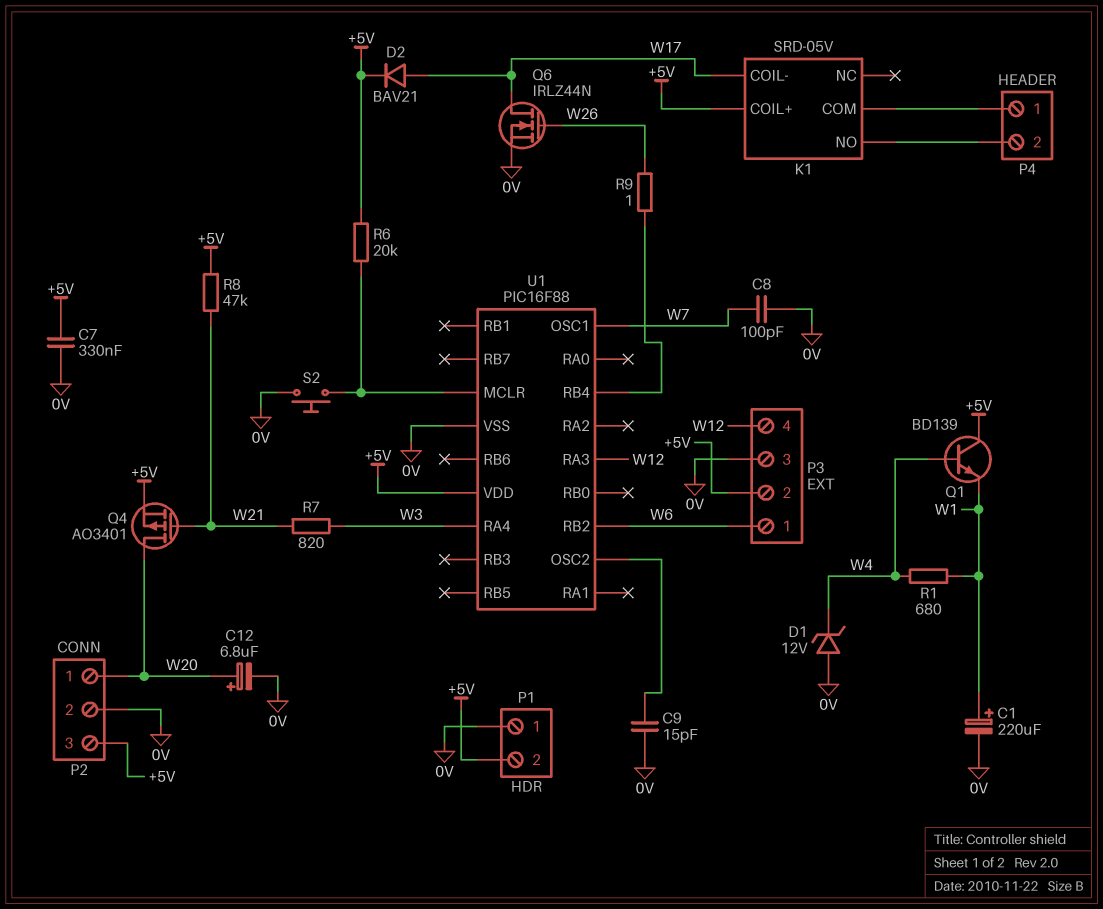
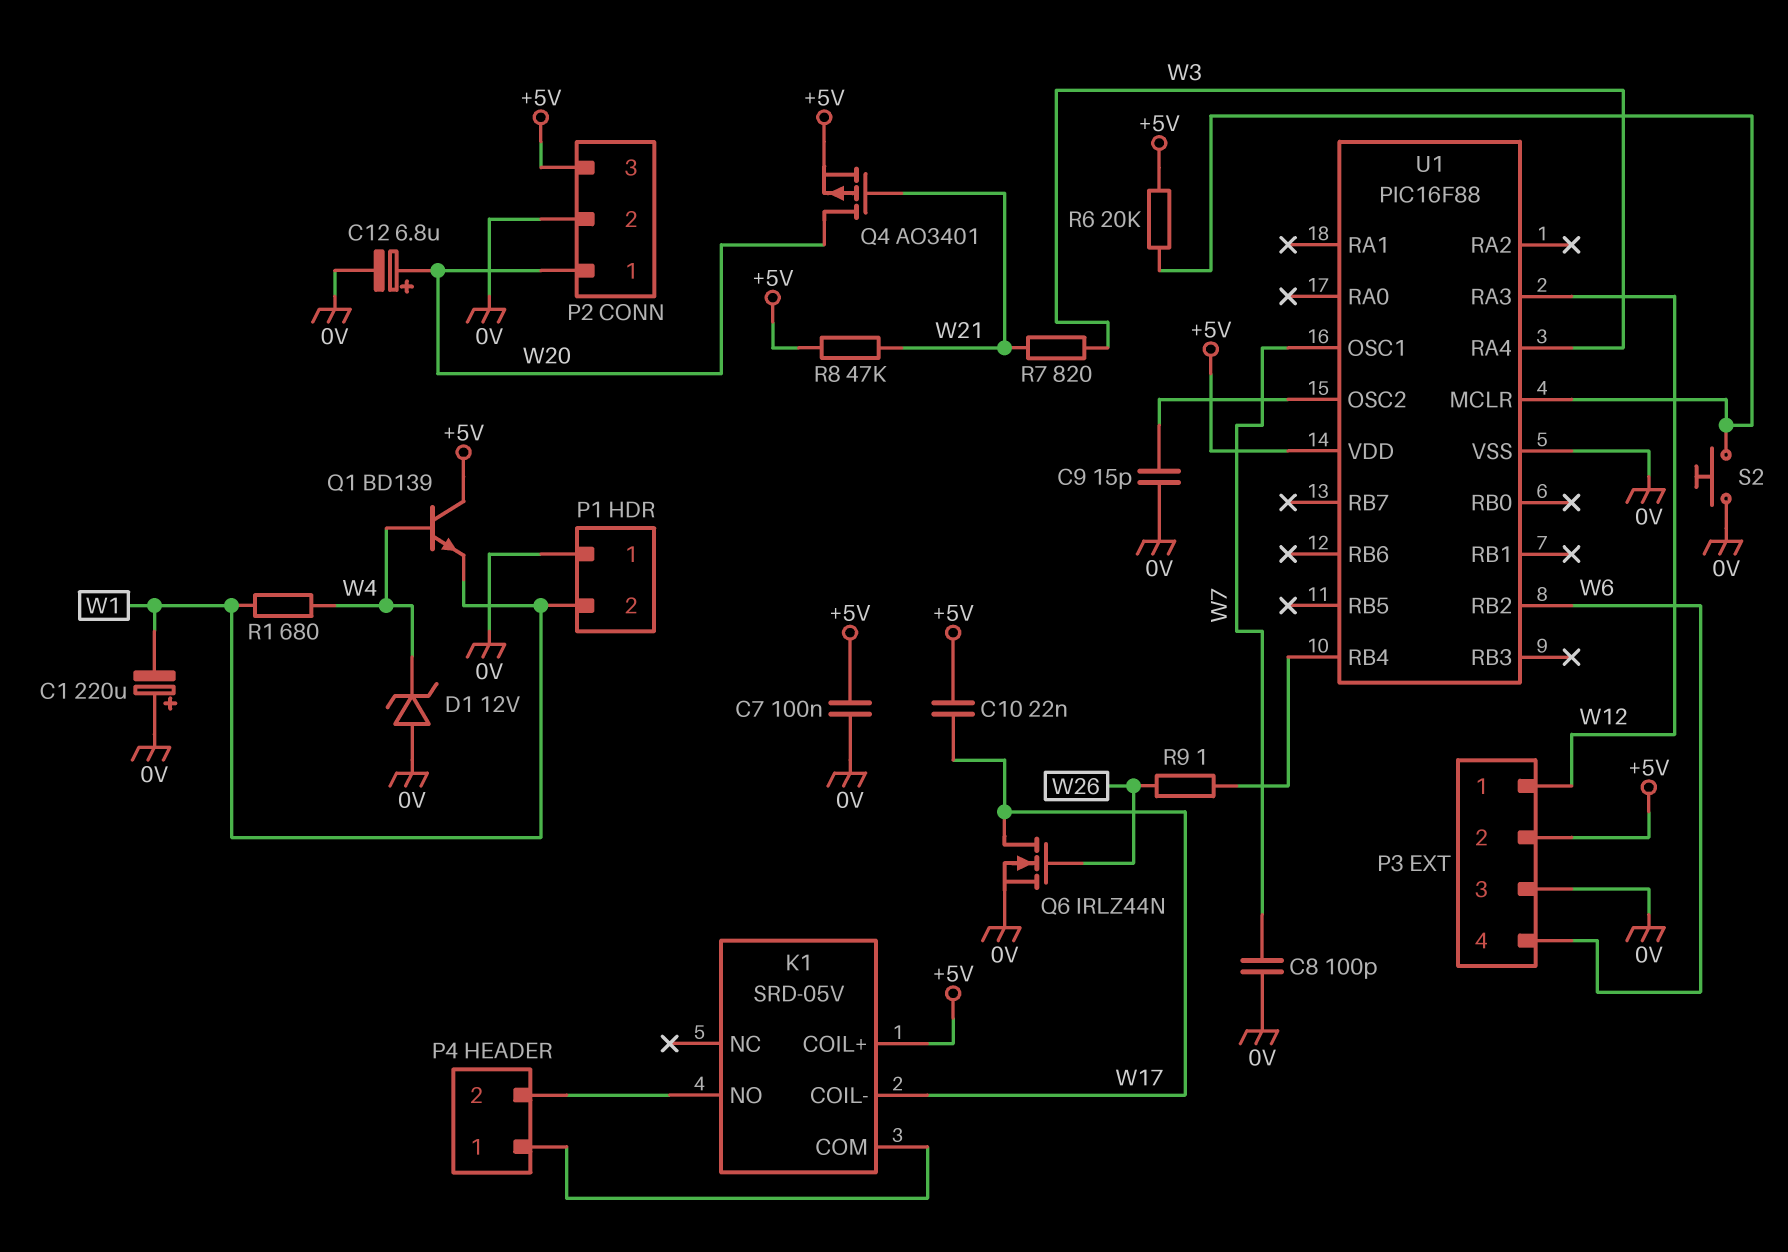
C1: 220uF (plus W1, minus 0V) -> 220uF (plus 0V, minus W1)
C7: 330nF (+5V, 0V) -> 100nF (+5V, 0V)
C10: none -> 22nF (+5V, W17)
D2: diode BAV21 (A W17, K +5V) -> none
P1 pin 2: +5V -> W1
P3 pin 1: W6 -> W12
P3 pin 4: W12 -> W6

